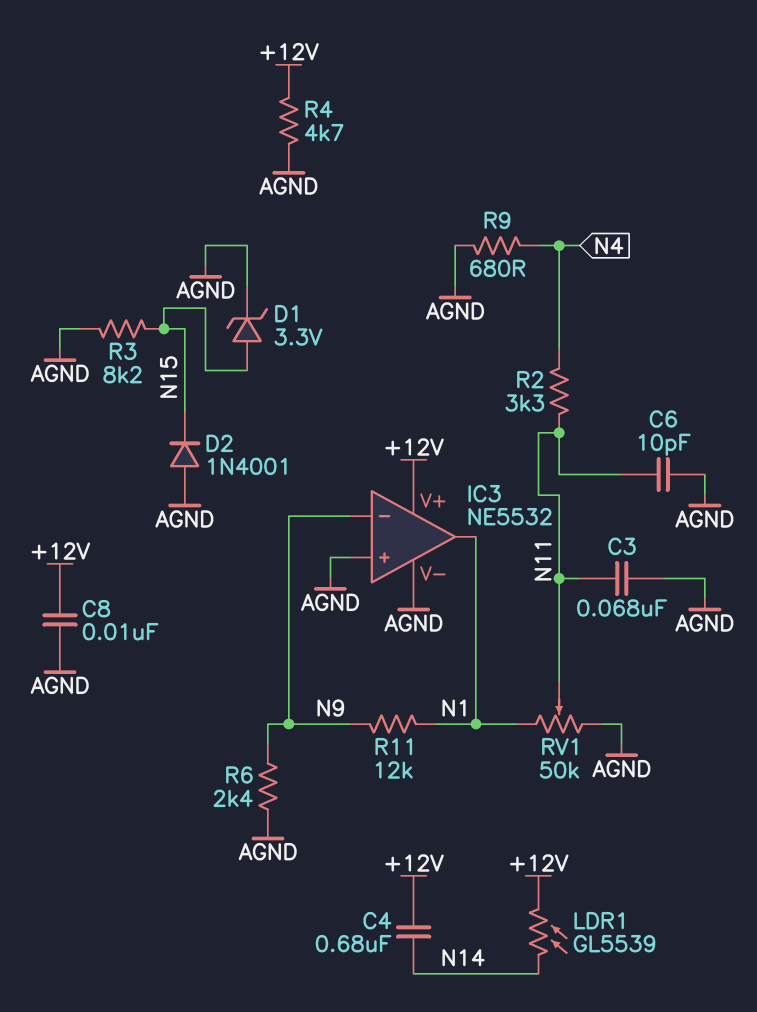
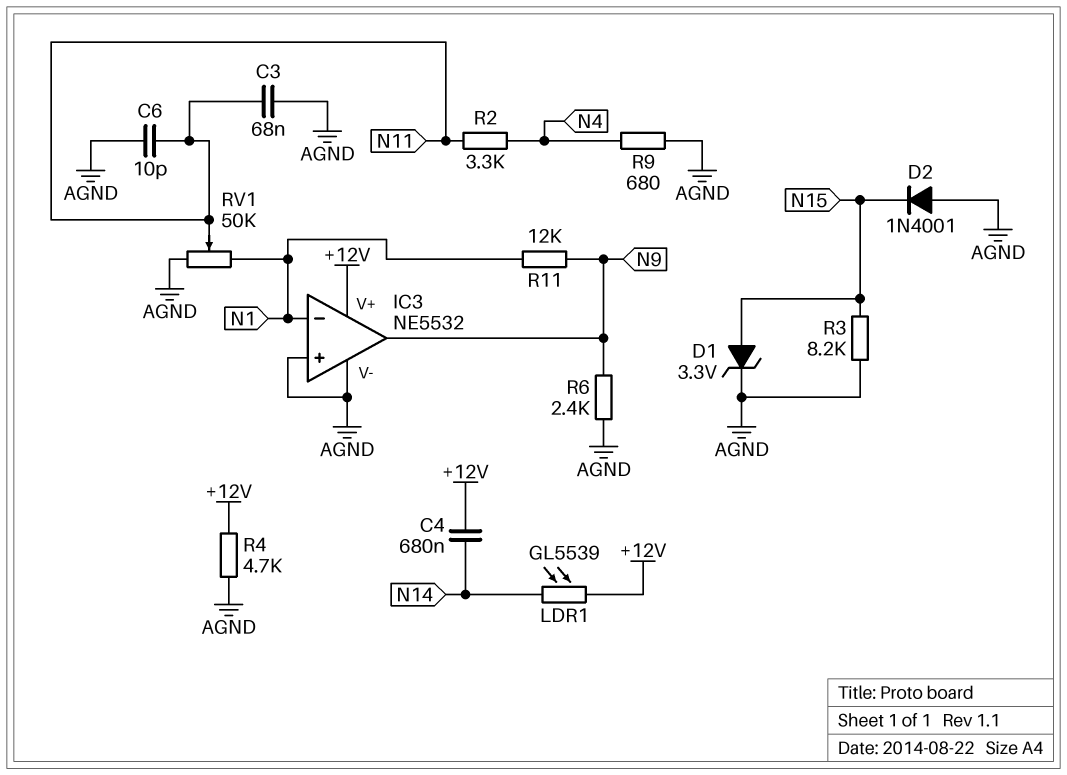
C8: 10nF (+12V, AGND) -> none
IC3 pin in-: N9 -> N1
IC3 pin out: N1 -> N9

